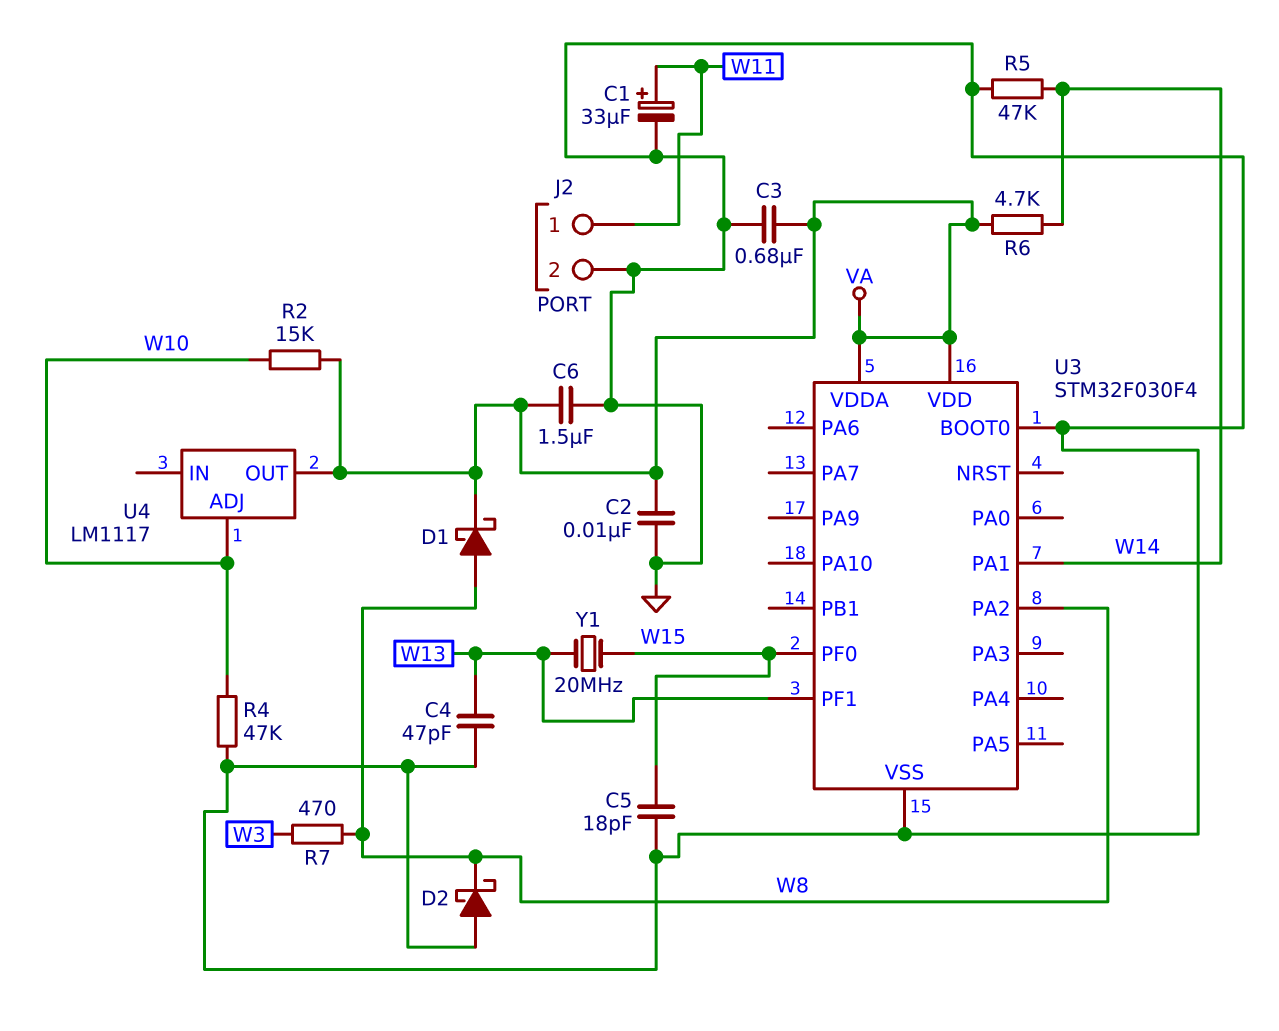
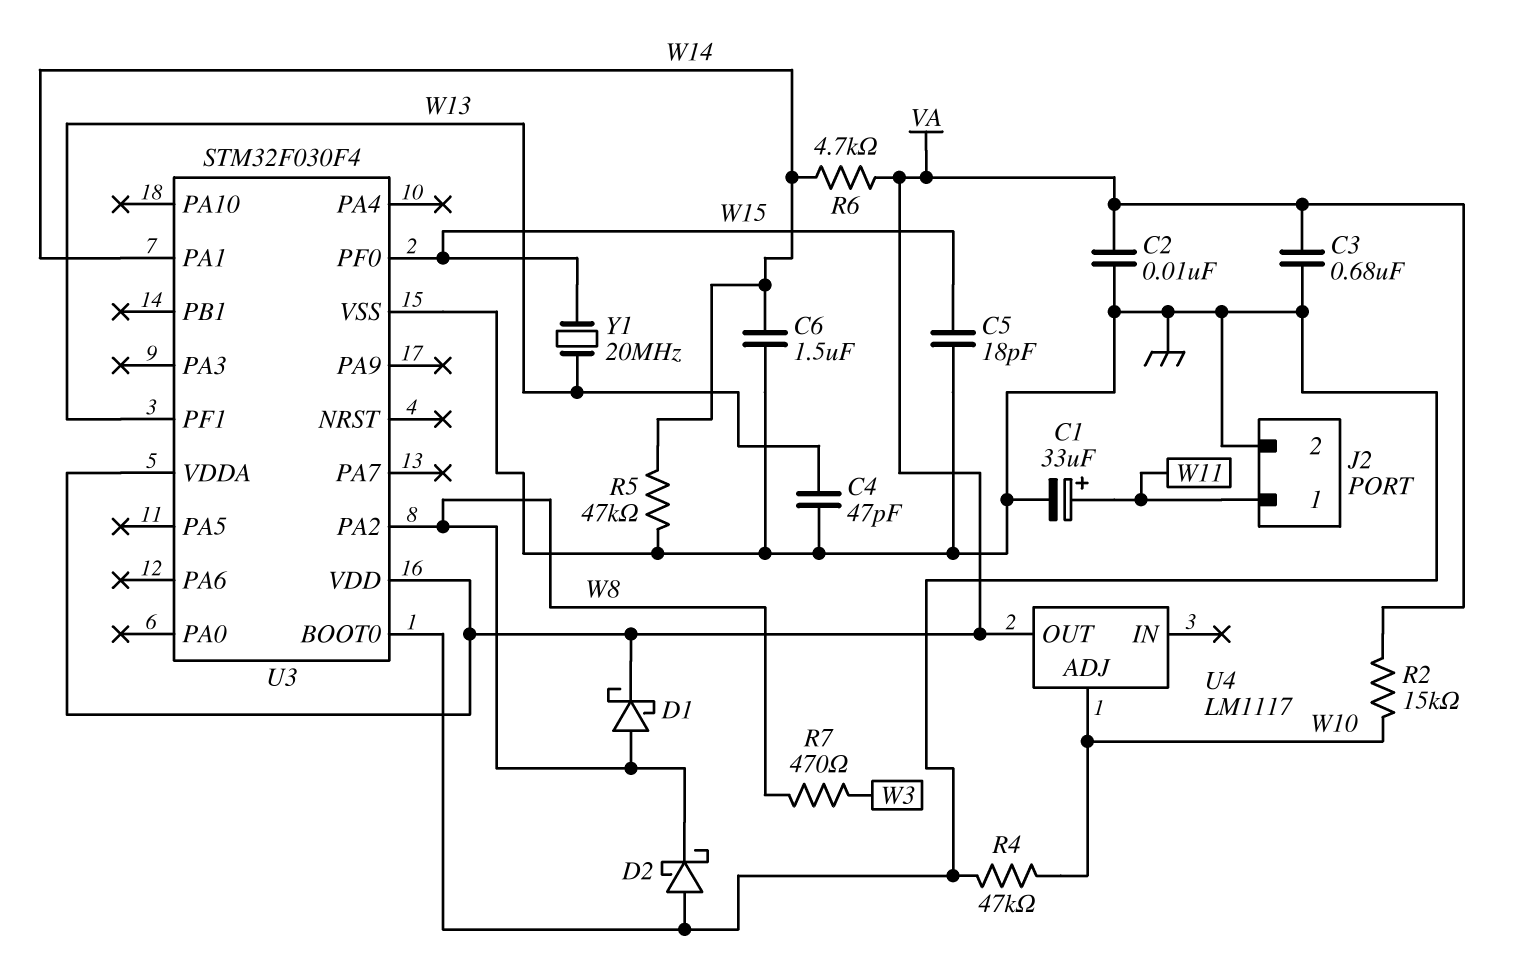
C6: 1.5uF (GND, VA) -> 1.5uF (GND, W14)

